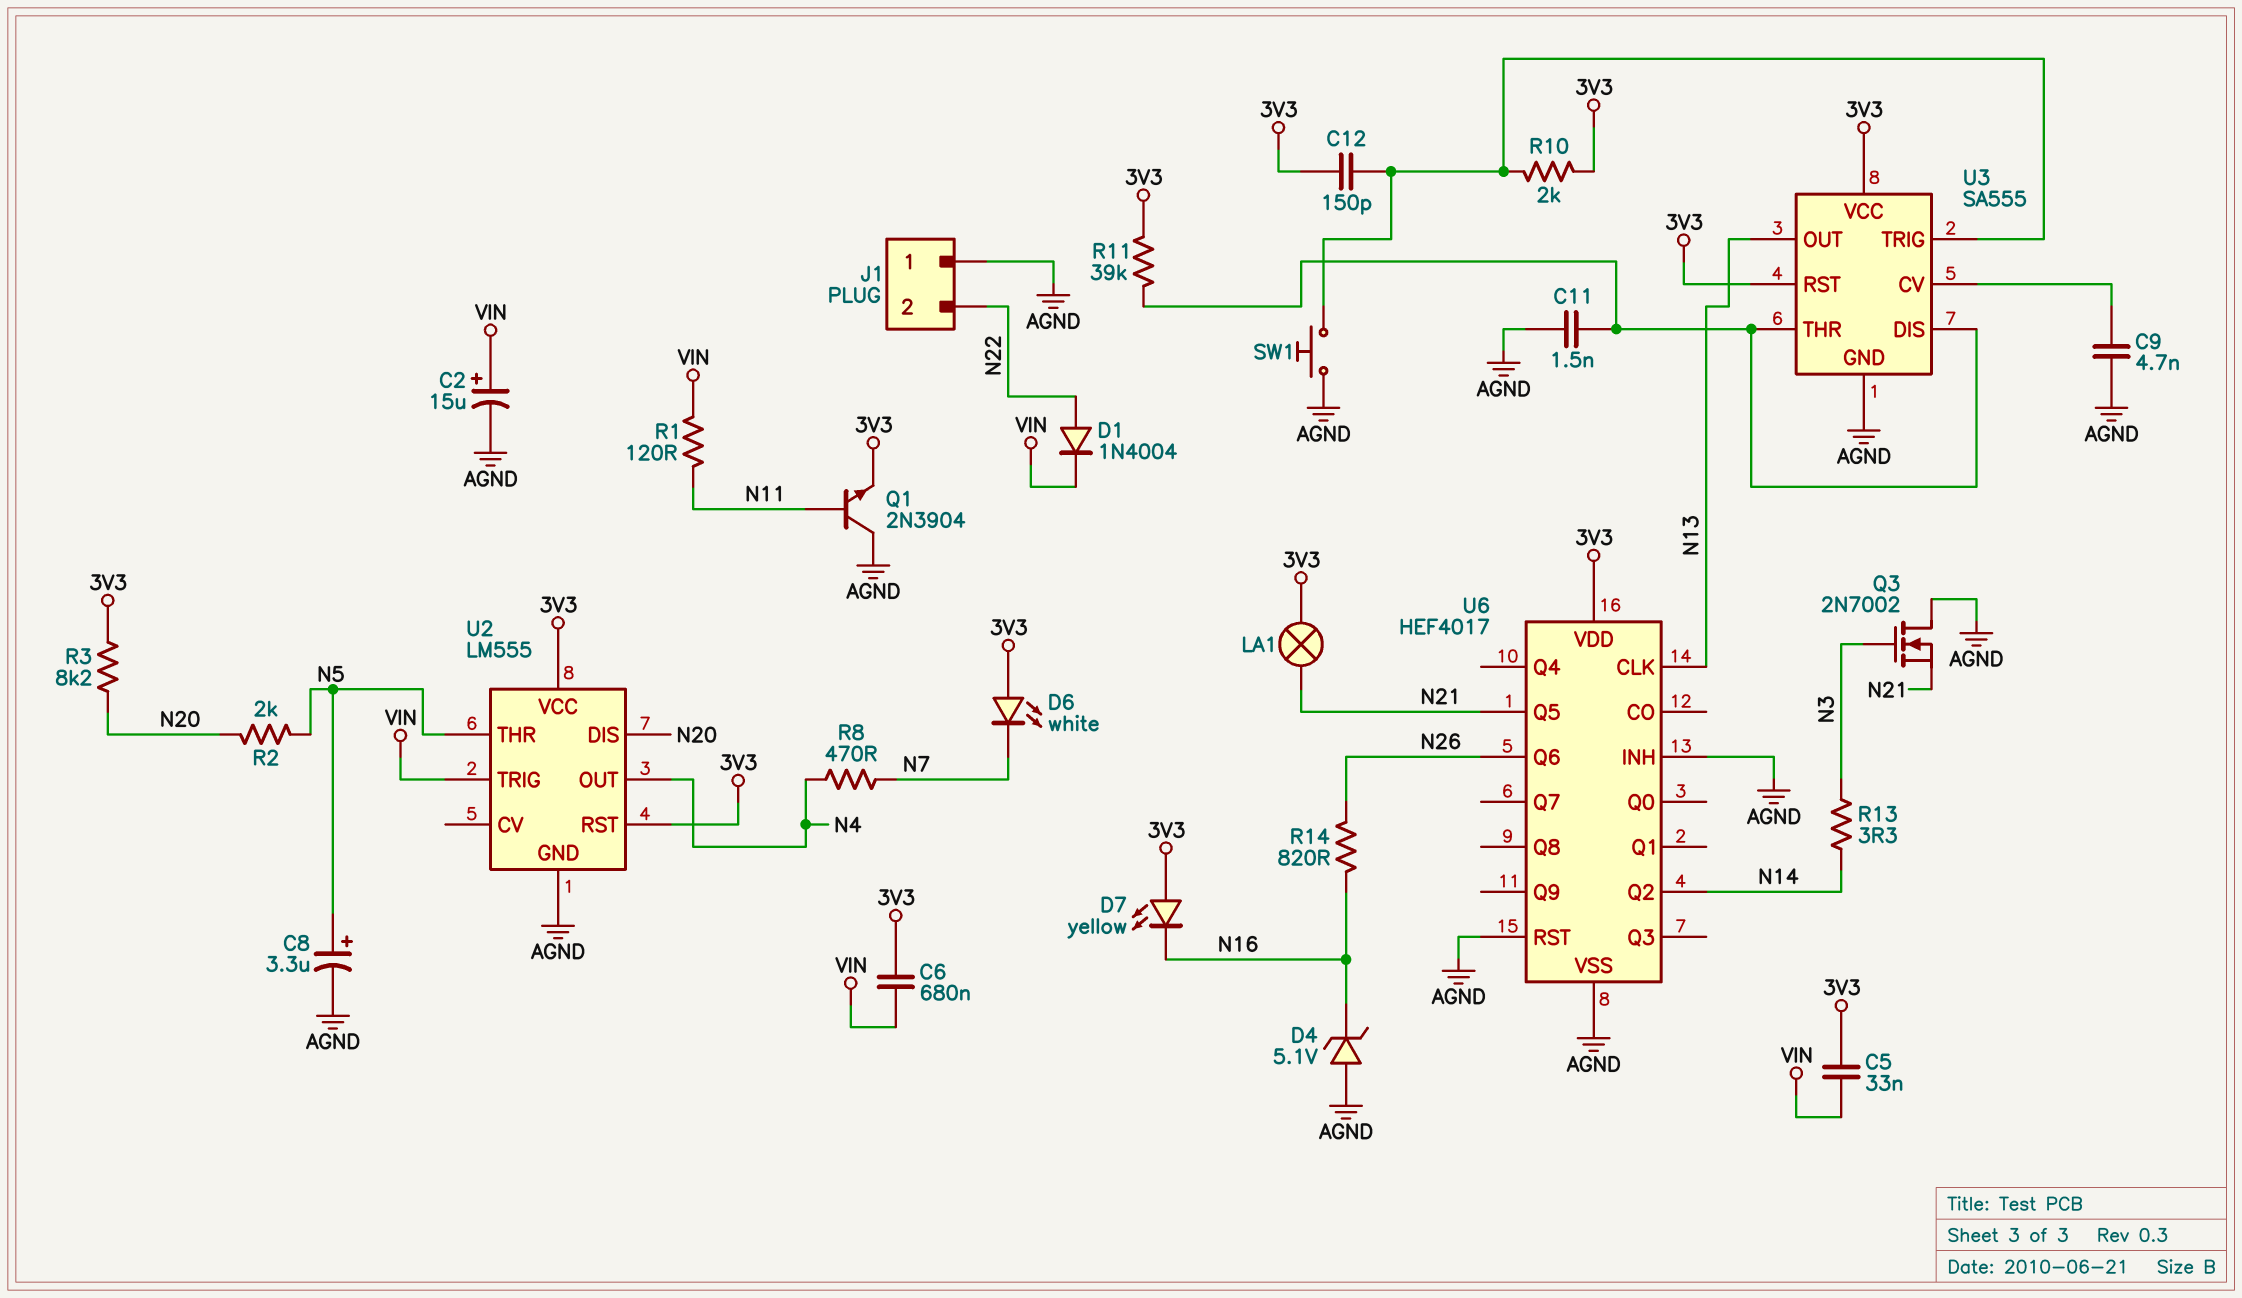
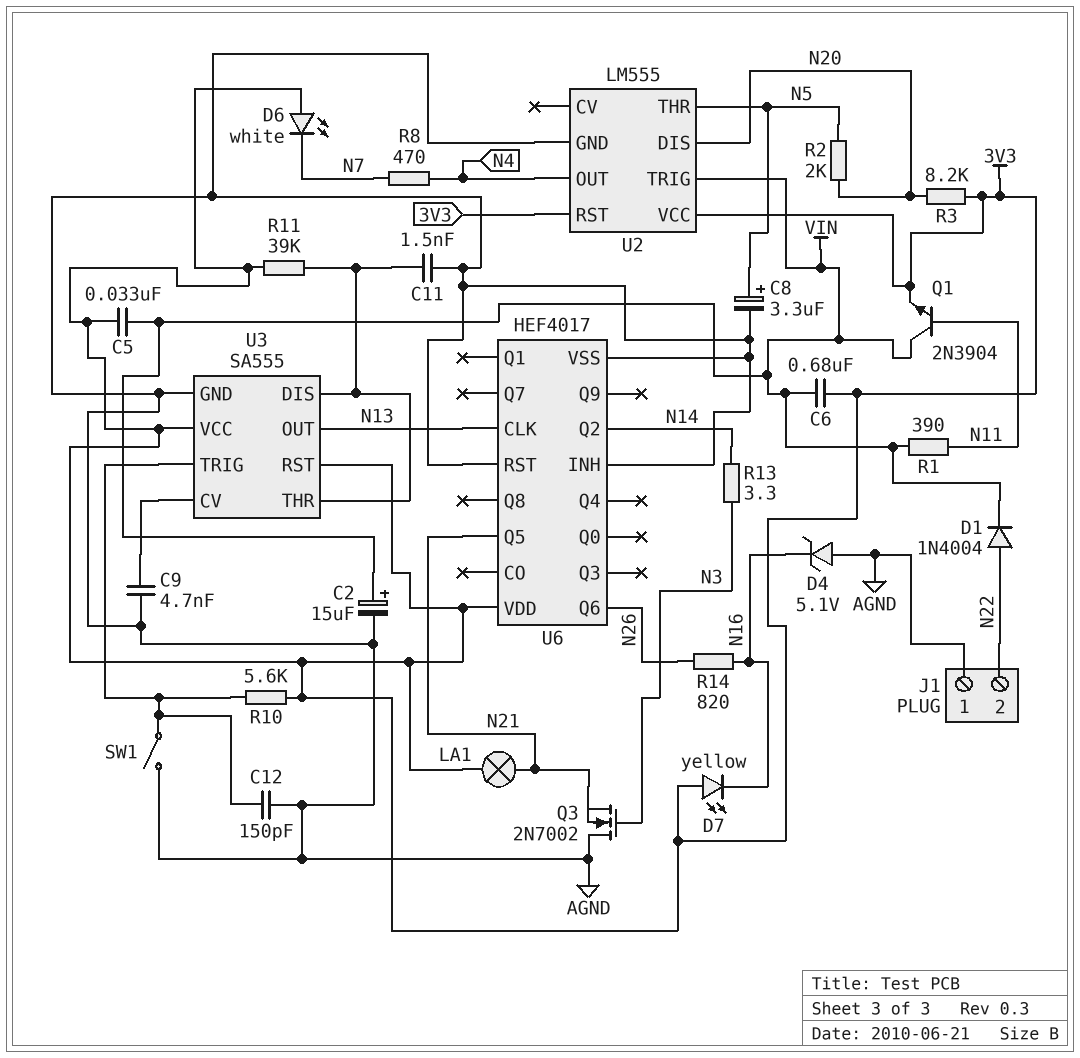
C12: 150pF (3V3, U3/TRIG) -> 150pF (AGND, U3/TRIG)
Q1: NPN 2N3904 (B N11, C AGND, E 3V3) -> NPN 2N3904 (B N11, C VIN, E 3V3)
R1: 120 (N11, VIN) -> 390 (N11, VIN)
R10: 2k (3V3, U3/TRIG) -> 5.6k (3V3, U3/TRIG)
SW1: button (AGND, U3/TRIG) -> switch (AGND, U3/TRIG)

